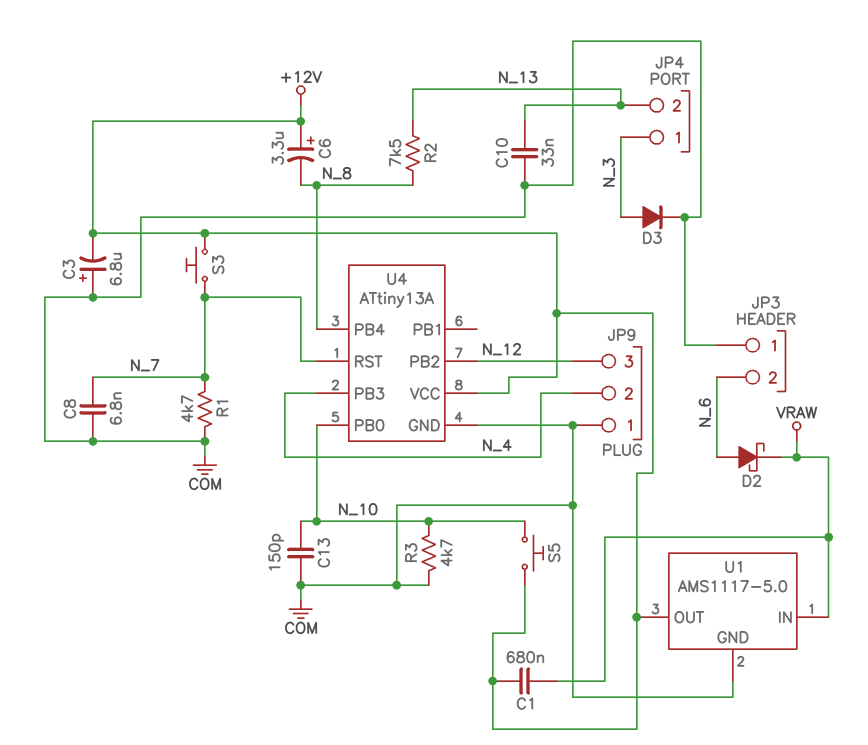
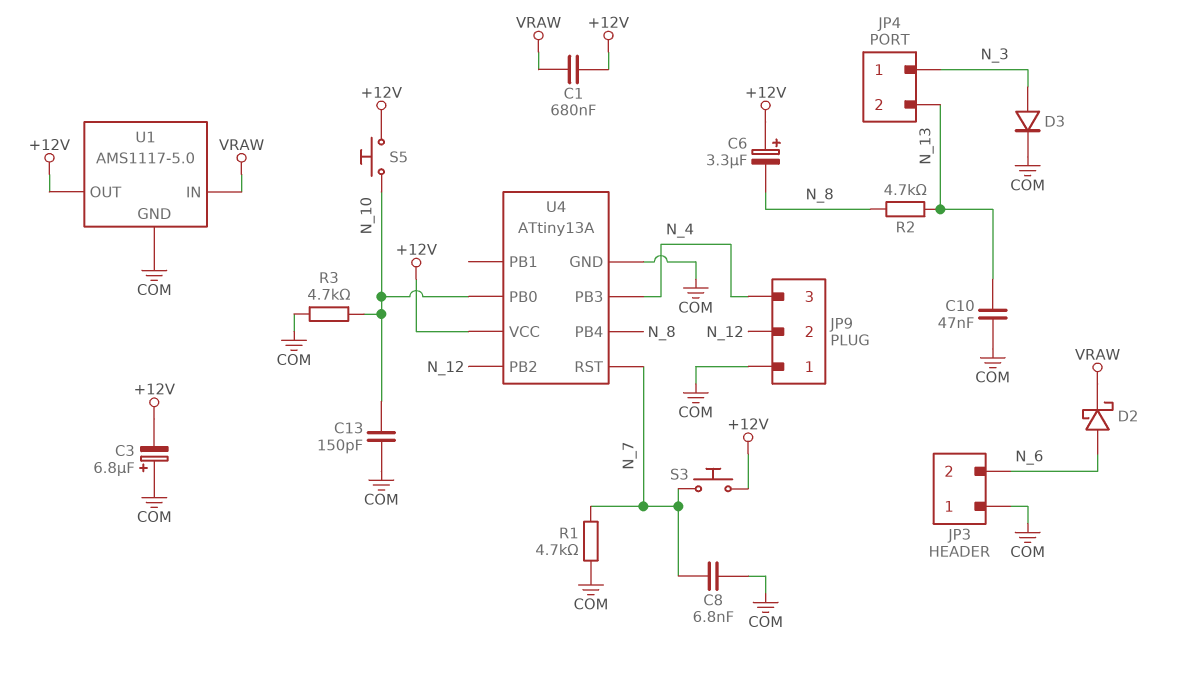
C10: 33nF (COM, N_13) -> 47nF (COM, N_13)
JP9 pin 2: N_4 -> N_12
JP9 pin 3: N_12 -> N_4
R2: 7.5k (N_8, N_13) -> 4.7k (N_8, N_13)

